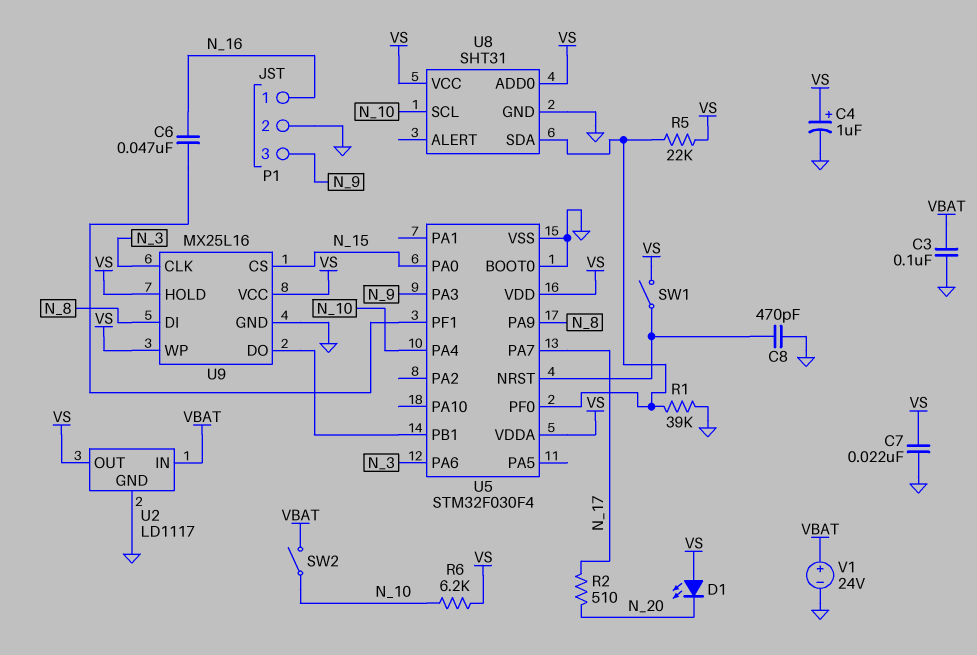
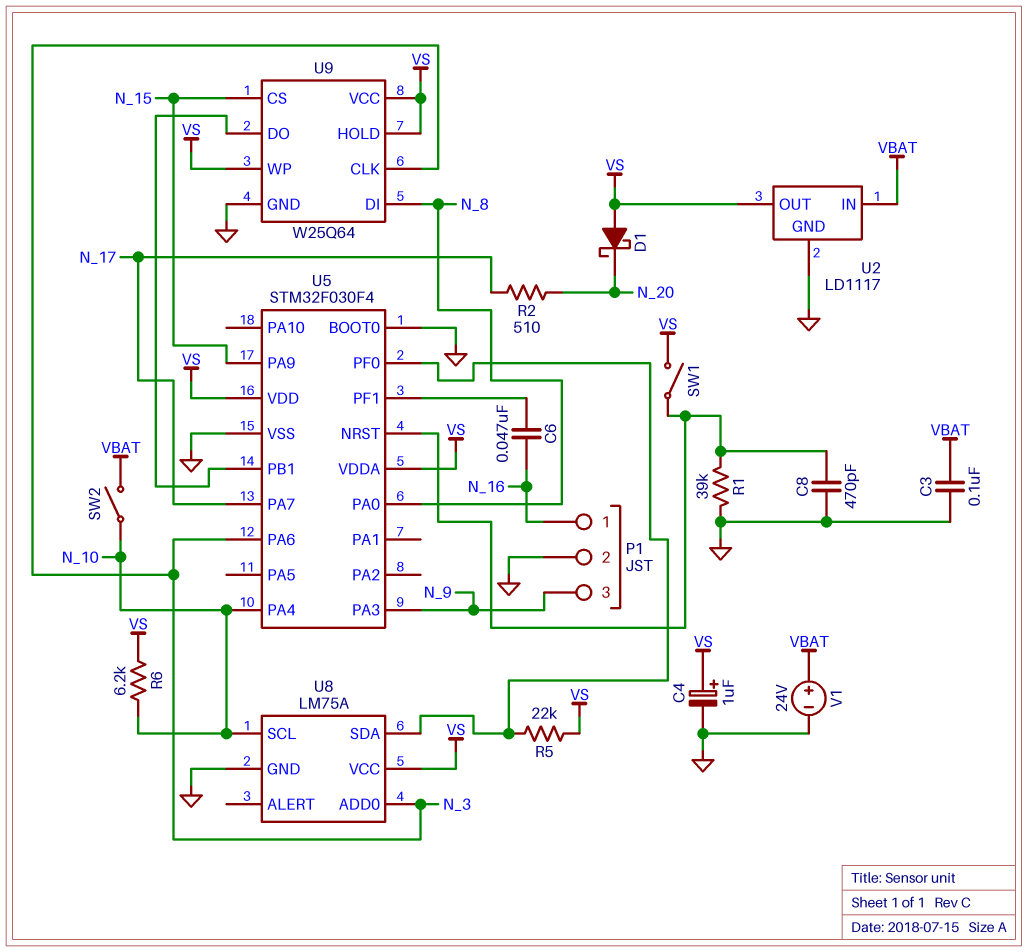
C7: 22nF (GND, VS) -> none
D1: LED (A VS, K N_20) -> schottky (A VS, K N_20)
R1: 39k (GND, U5/PF0) -> 39k (GND, U5/NRST)
U5 pin PA0: N_15 -> N_8
U5 pin PA9: N_8 -> N_15
U8: SHT31 -> LM75A
U8 pin ADD0: VS -> N_3
U9: MX25L16 -> W25Q64

